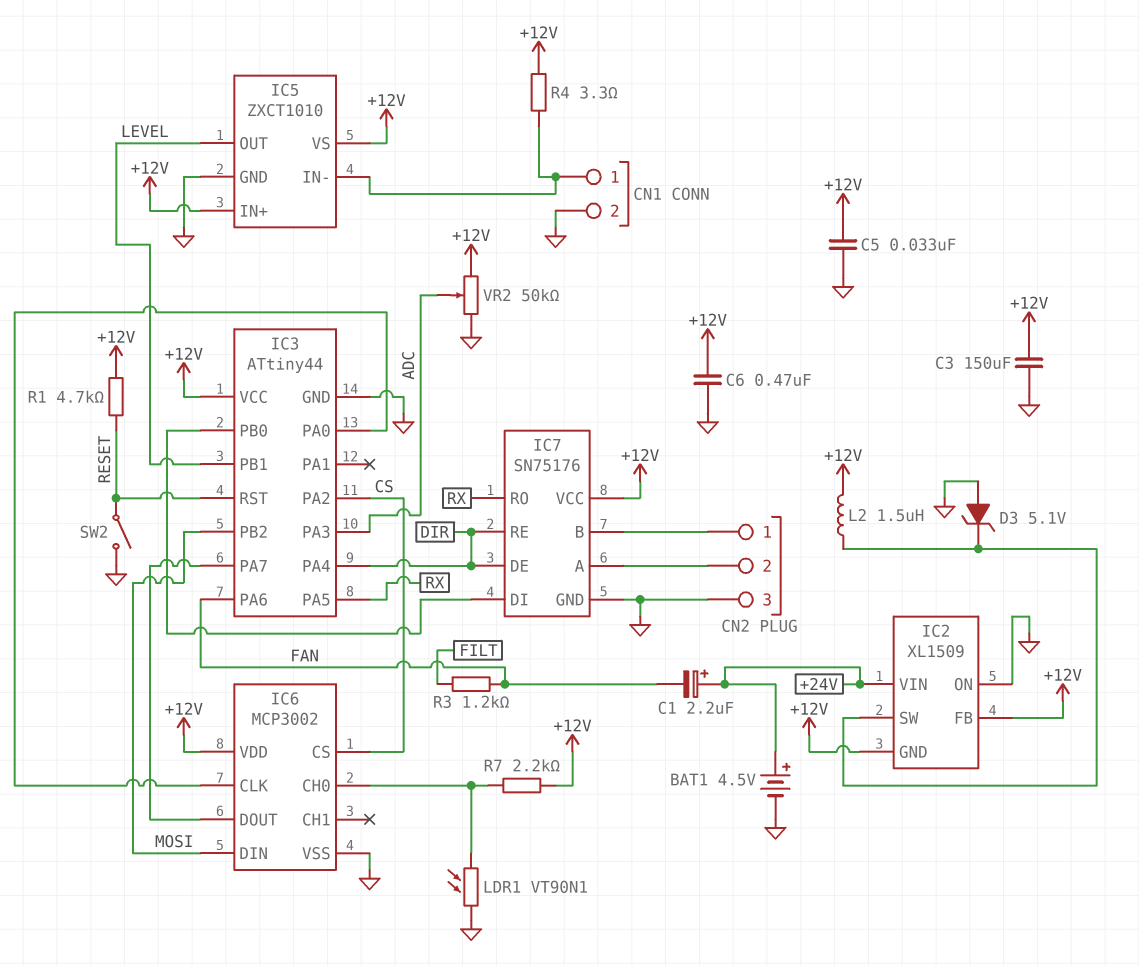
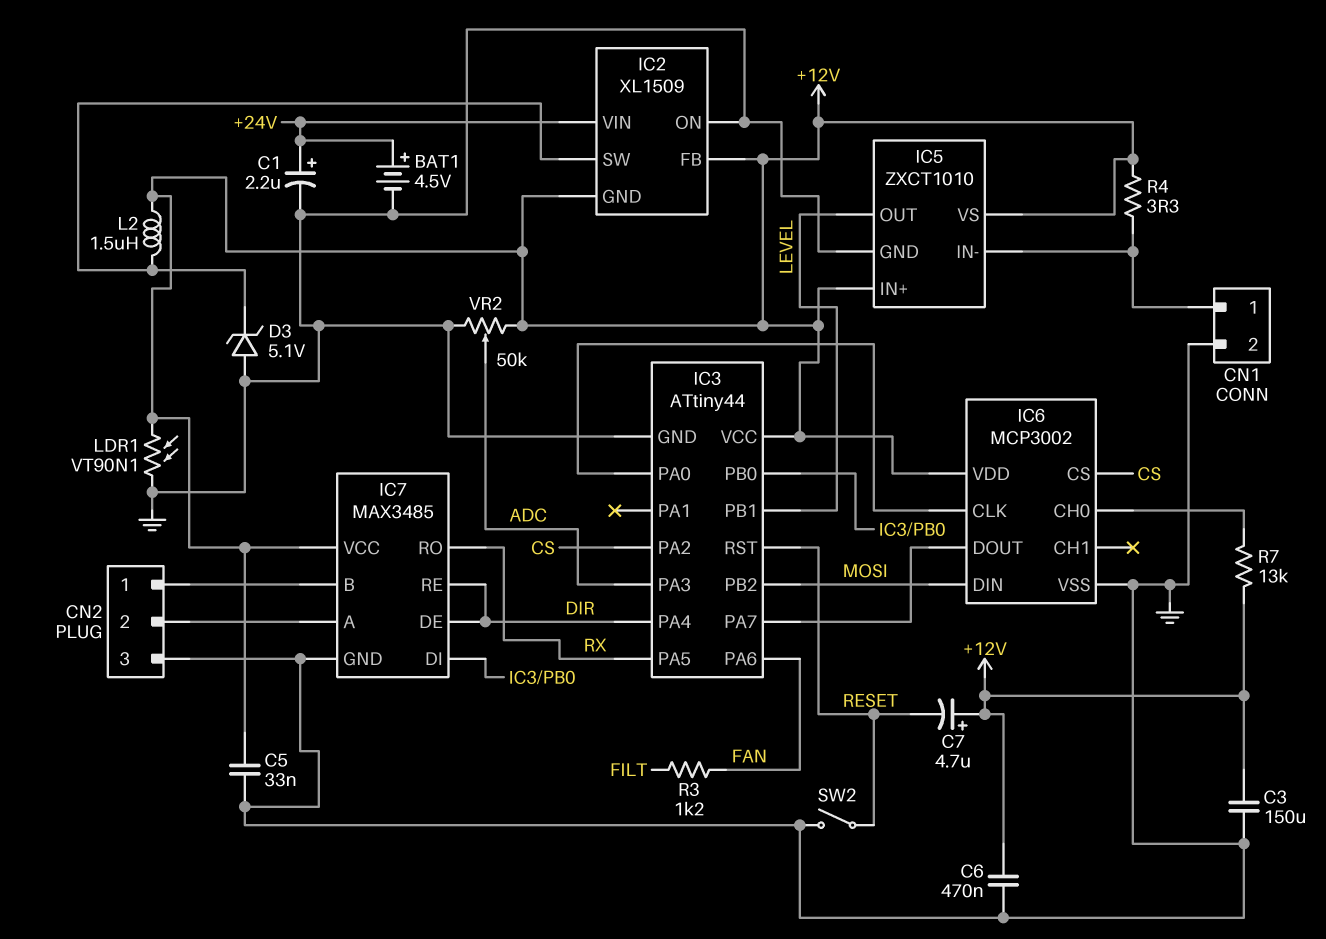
C1: 2.2uF (plus +24V, minus FAN) -> 2.2uF (plus +24V, minus GND)
C7: none -> 4.7uF (plus +12V, minus RESET)
IC7: SN75176 -> MAX3485
LDR1: VT90N1 (GND, IC6/CH0) -> VT90N1 (+12V, GND)
R1: 4.7k (+12V, RESET) -> none
R7: 2.2k (+12V, IC6/CH0) -> 13k (+12V, IC6/CH0)

